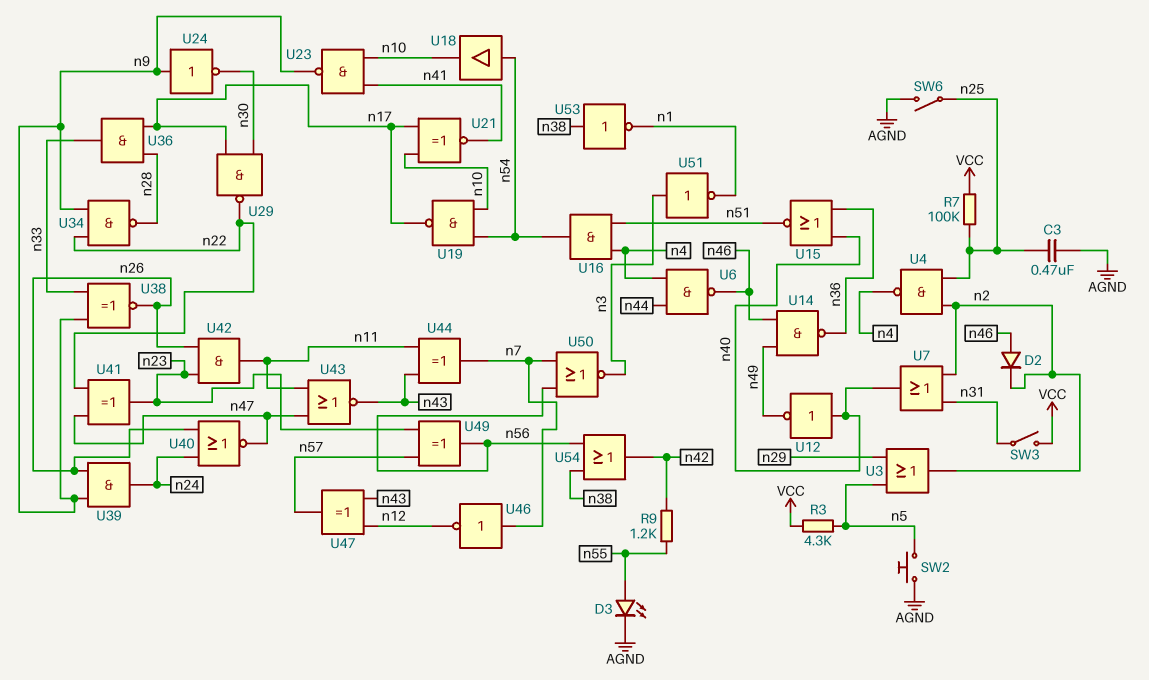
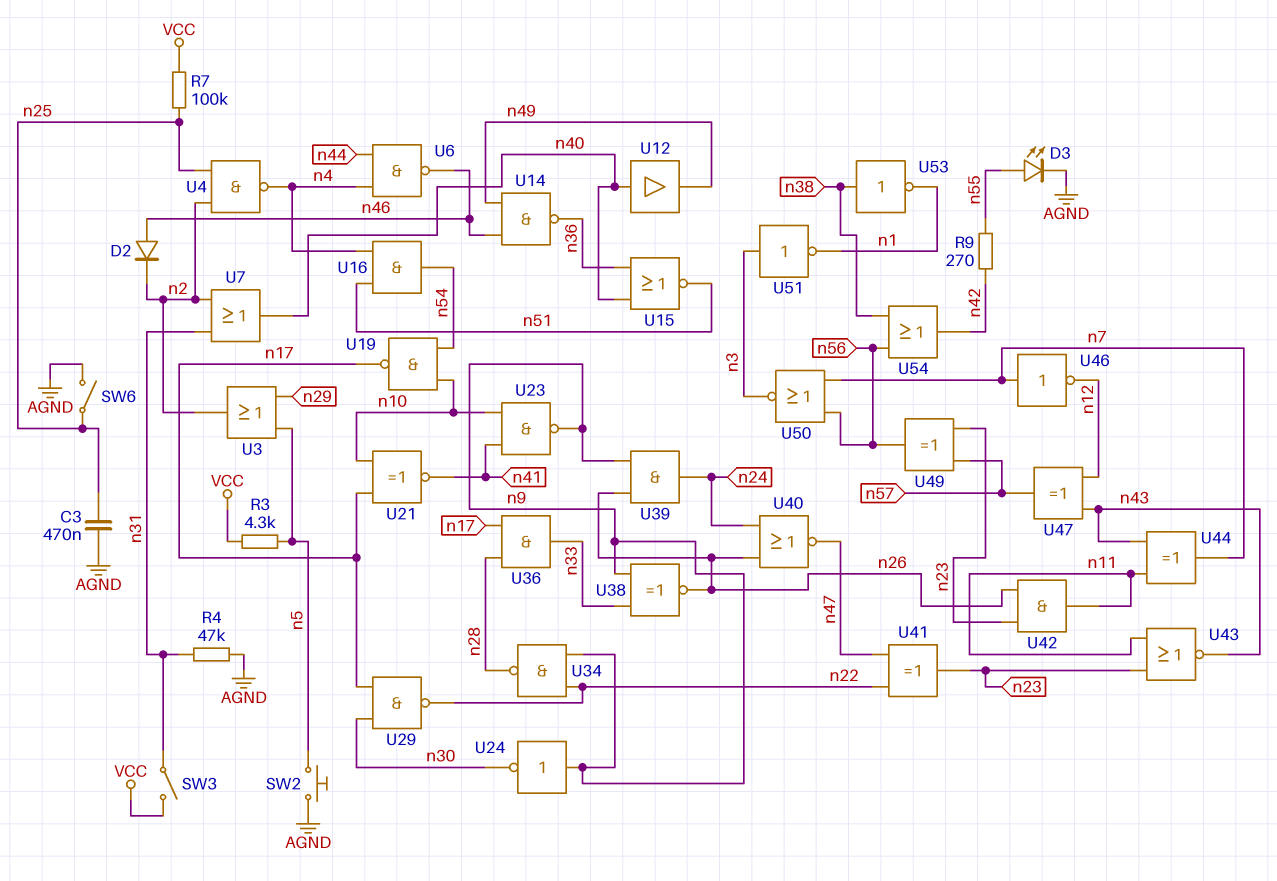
R4: none -> 47k (AGND, n31)
R9: 1.2k (n42, n55) -> 270 (n42, n55)
U12: NOT (in n40, out n49) -> buffer (in n40, out n49)
U18: buffer (in n54, out n10) -> none
U43: NOR (in n11, in n47, out n43) -> NOR (in n11, in n23, out n43)

